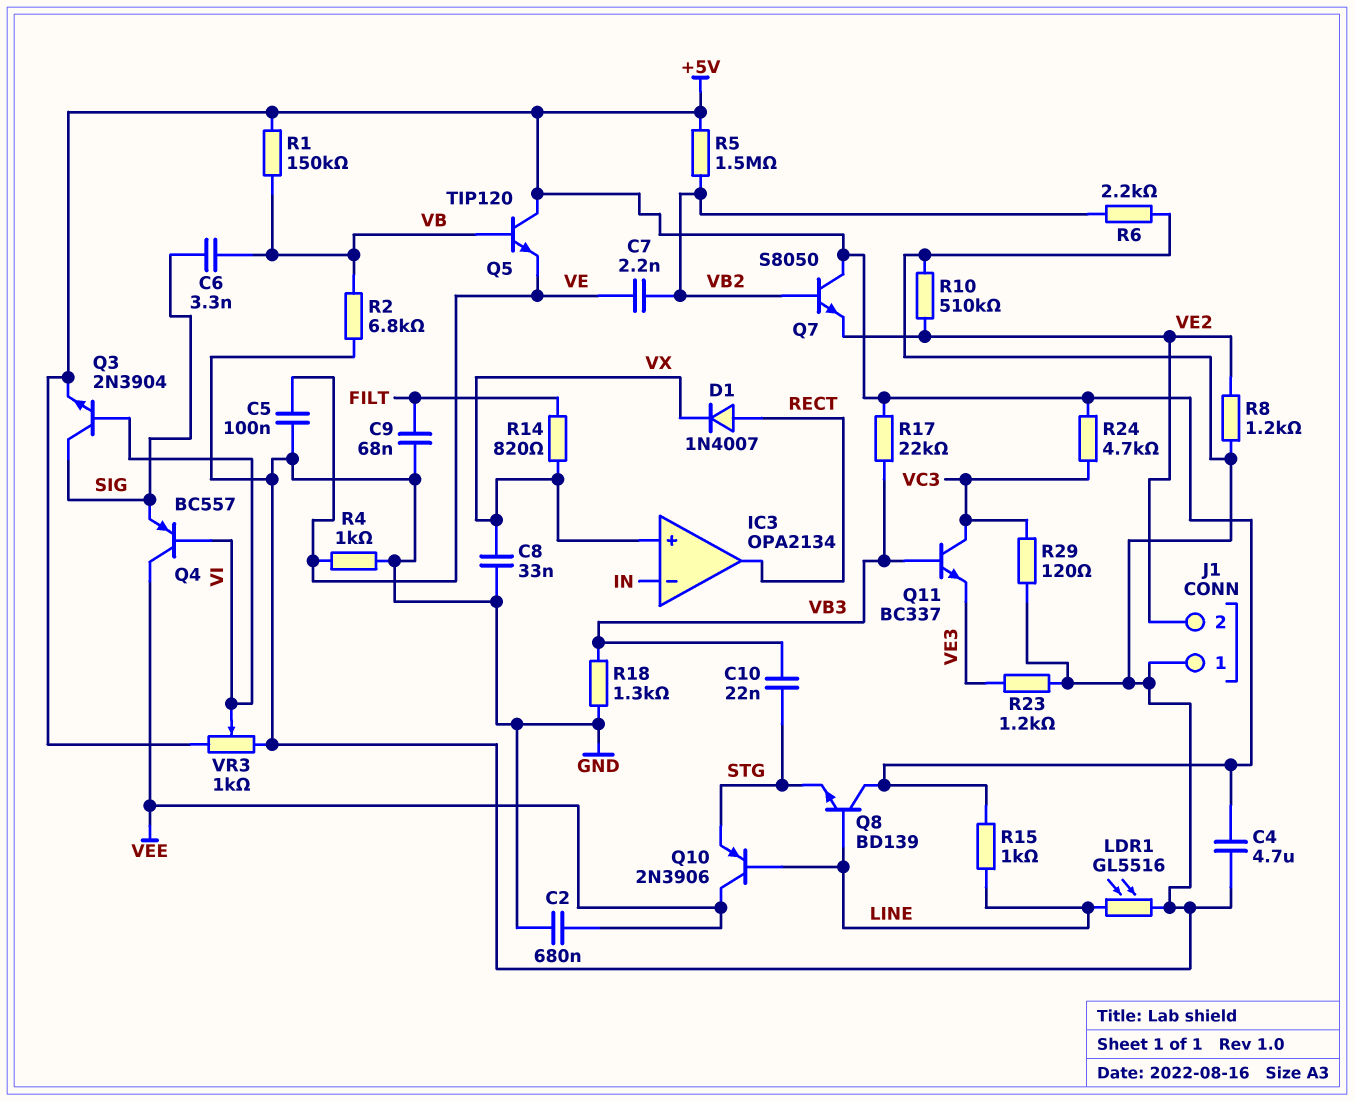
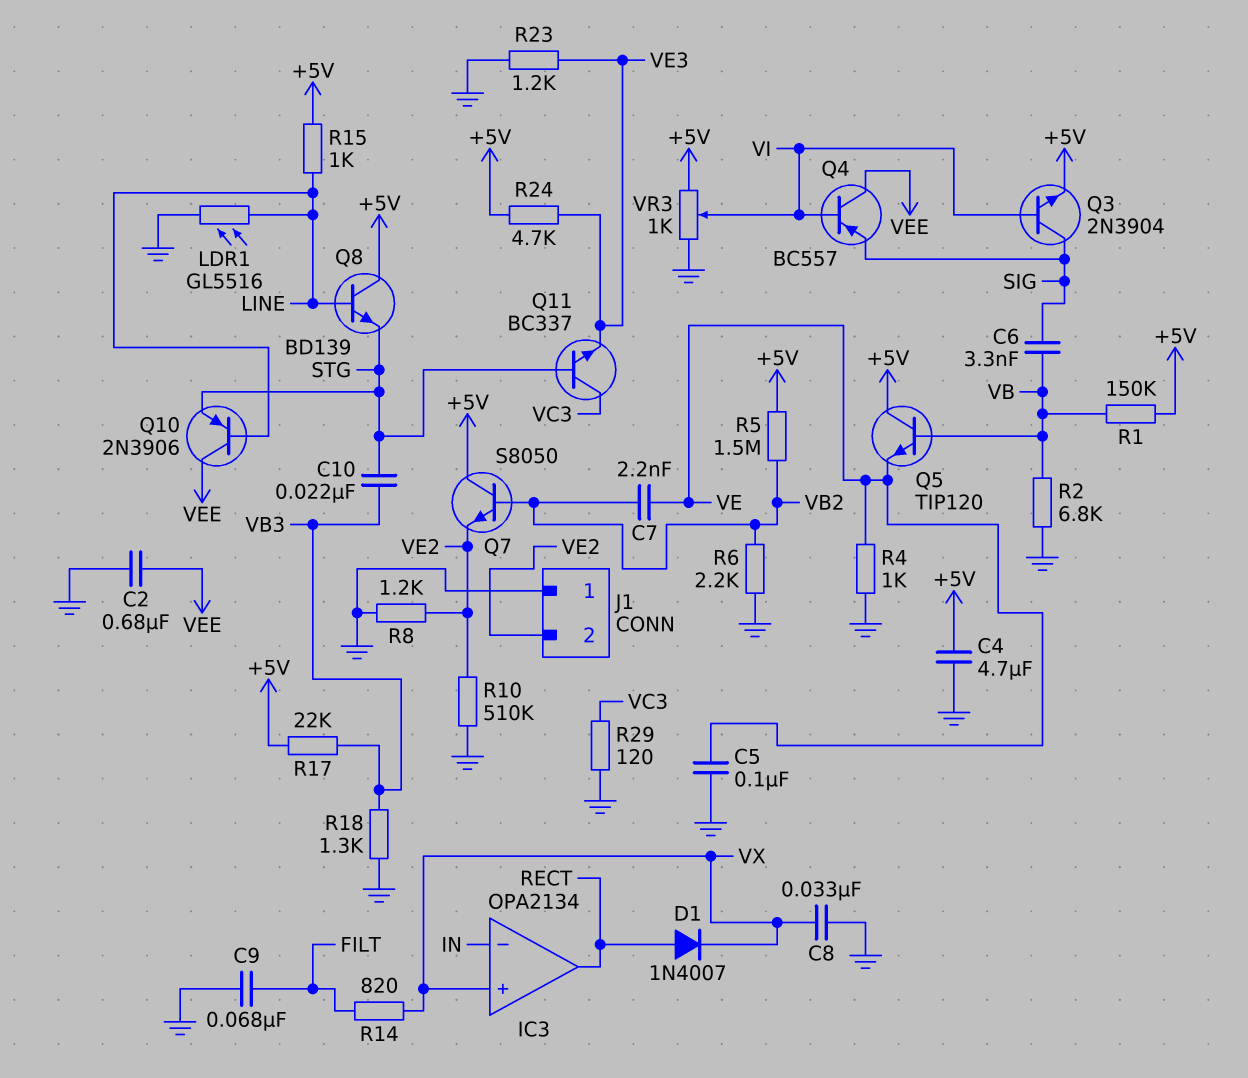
Q11: NPN BC337 (B VB3, C VC3, E VE3) -> NPN BC337 (B STG, C VC3, E VE3)
R24: 4.7k (+5V, VC3) -> 4.7k (+5V, VE3)

